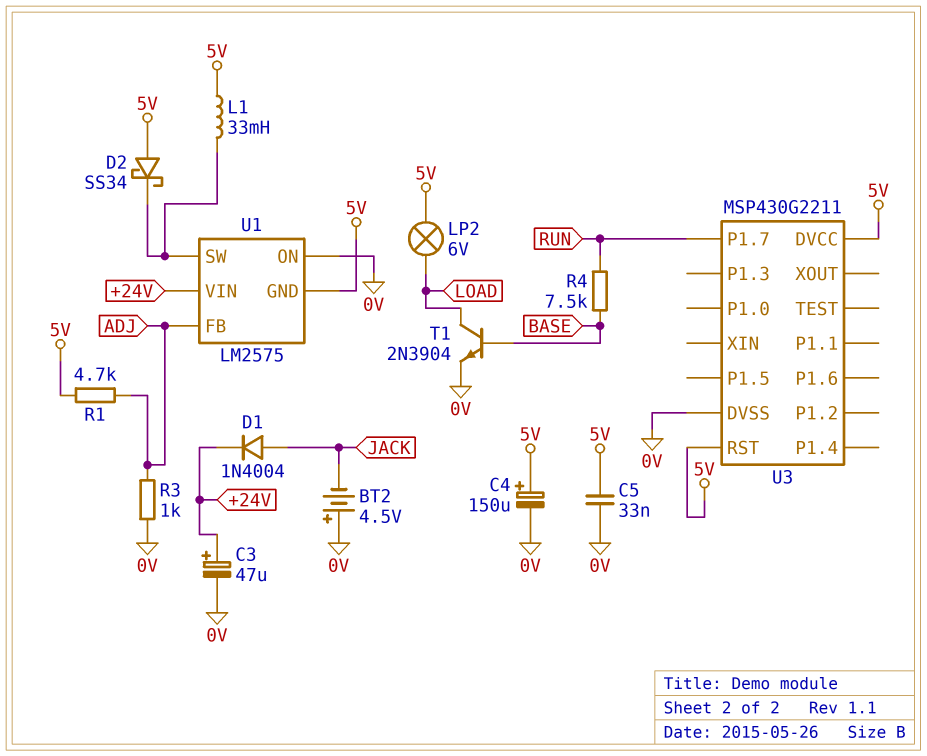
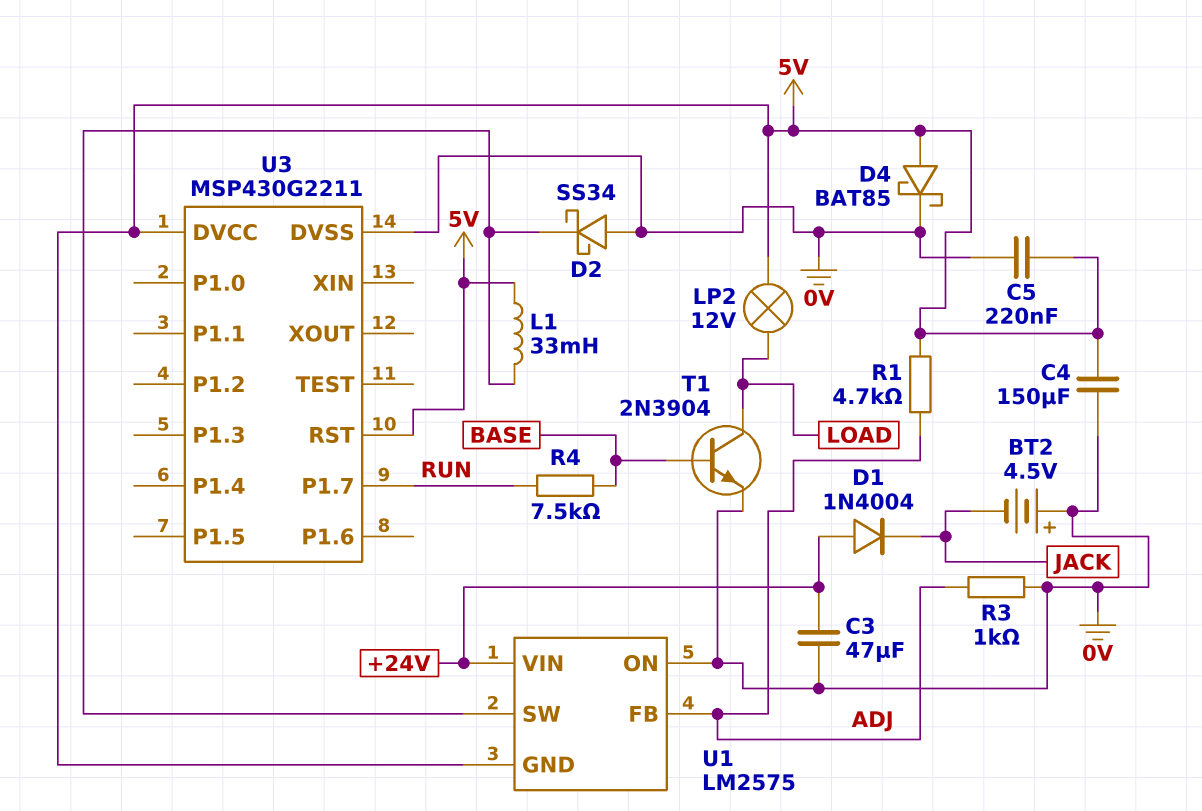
C3: 47uF (plus +24V, minus 0V) -> 47uF (+24V, 0V)
C4: 150uF (plus 5V, minus 0V) -> 150uF (0V, 5V)
C5: 33nF (0V, 5V) -> 220nF (0V, 5V)
D1: diode 1N4004 (A JACK, K +24V) -> diode 1N4004 (A +24V, K JACK)
D2: schottky SS34 (A 5V, K U1/SW) -> schottky SS34 (A 0V, K U1/SW)
D4: none -> schottky BAT85 (A 5V, K 0V)
LP2: lamp 6V (5V, LOAD) -> lamp 12V (5V, LOAD)

